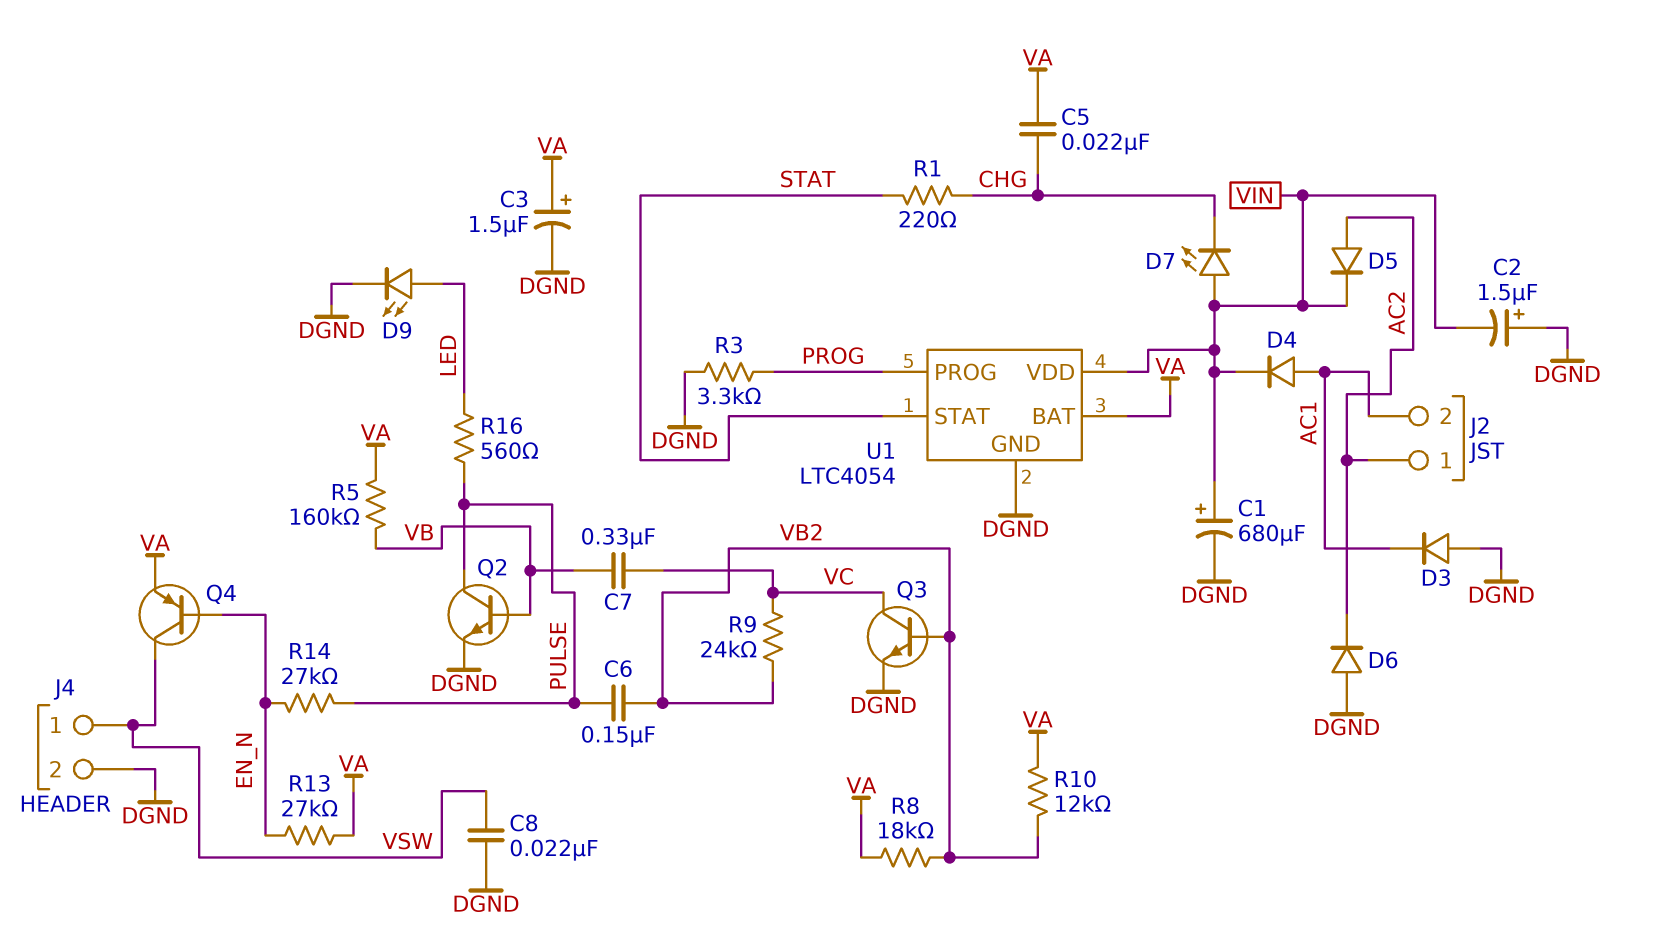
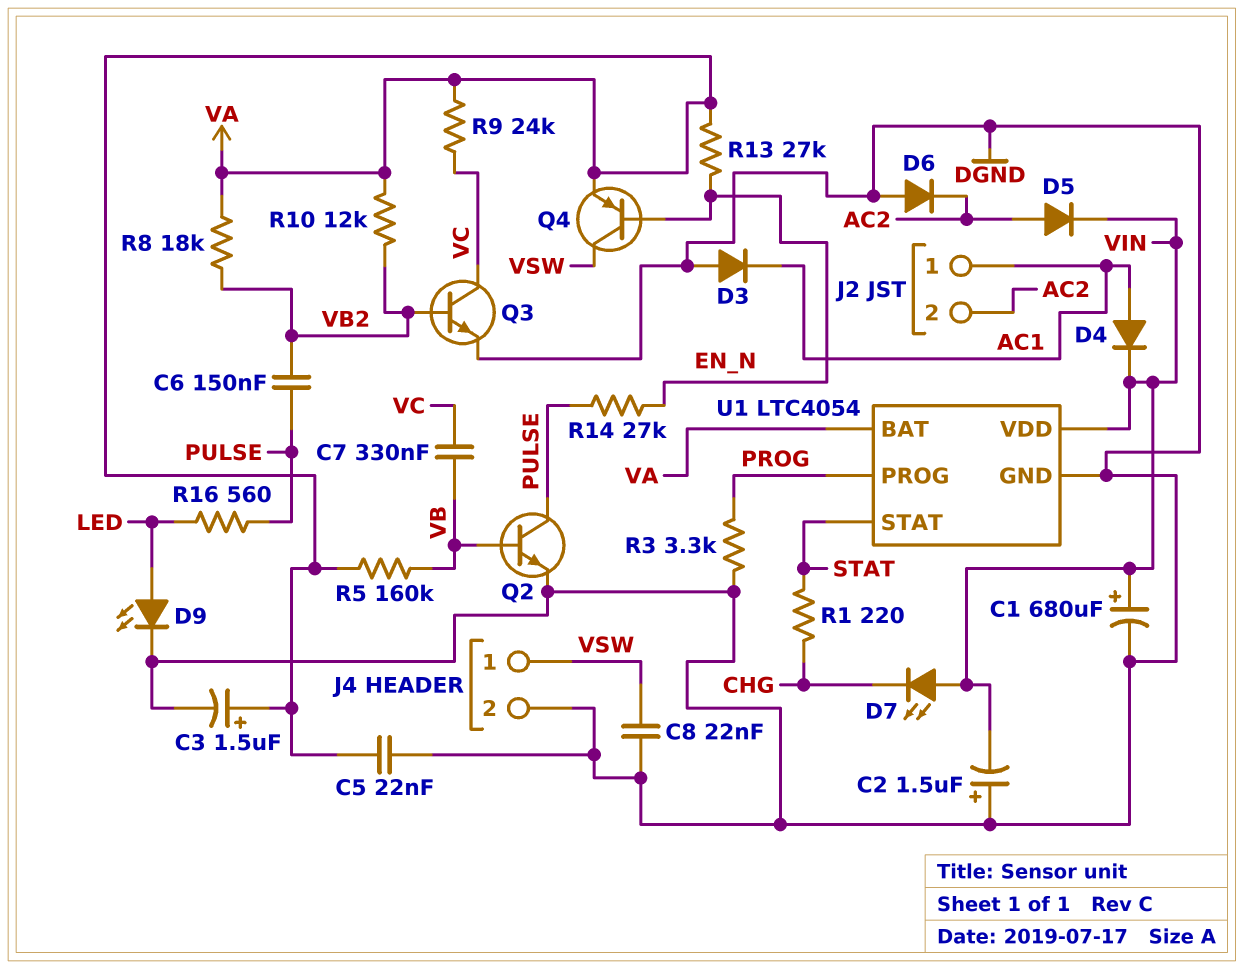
C5: 22nF (CHG, VA) -> 22nF (DGND, VA)
J2 pin 1: AC2 -> AC1
J2 pin 2: AC1 -> AC2
R9: 24k (VB2, VC) -> 24k (VA, VC)

